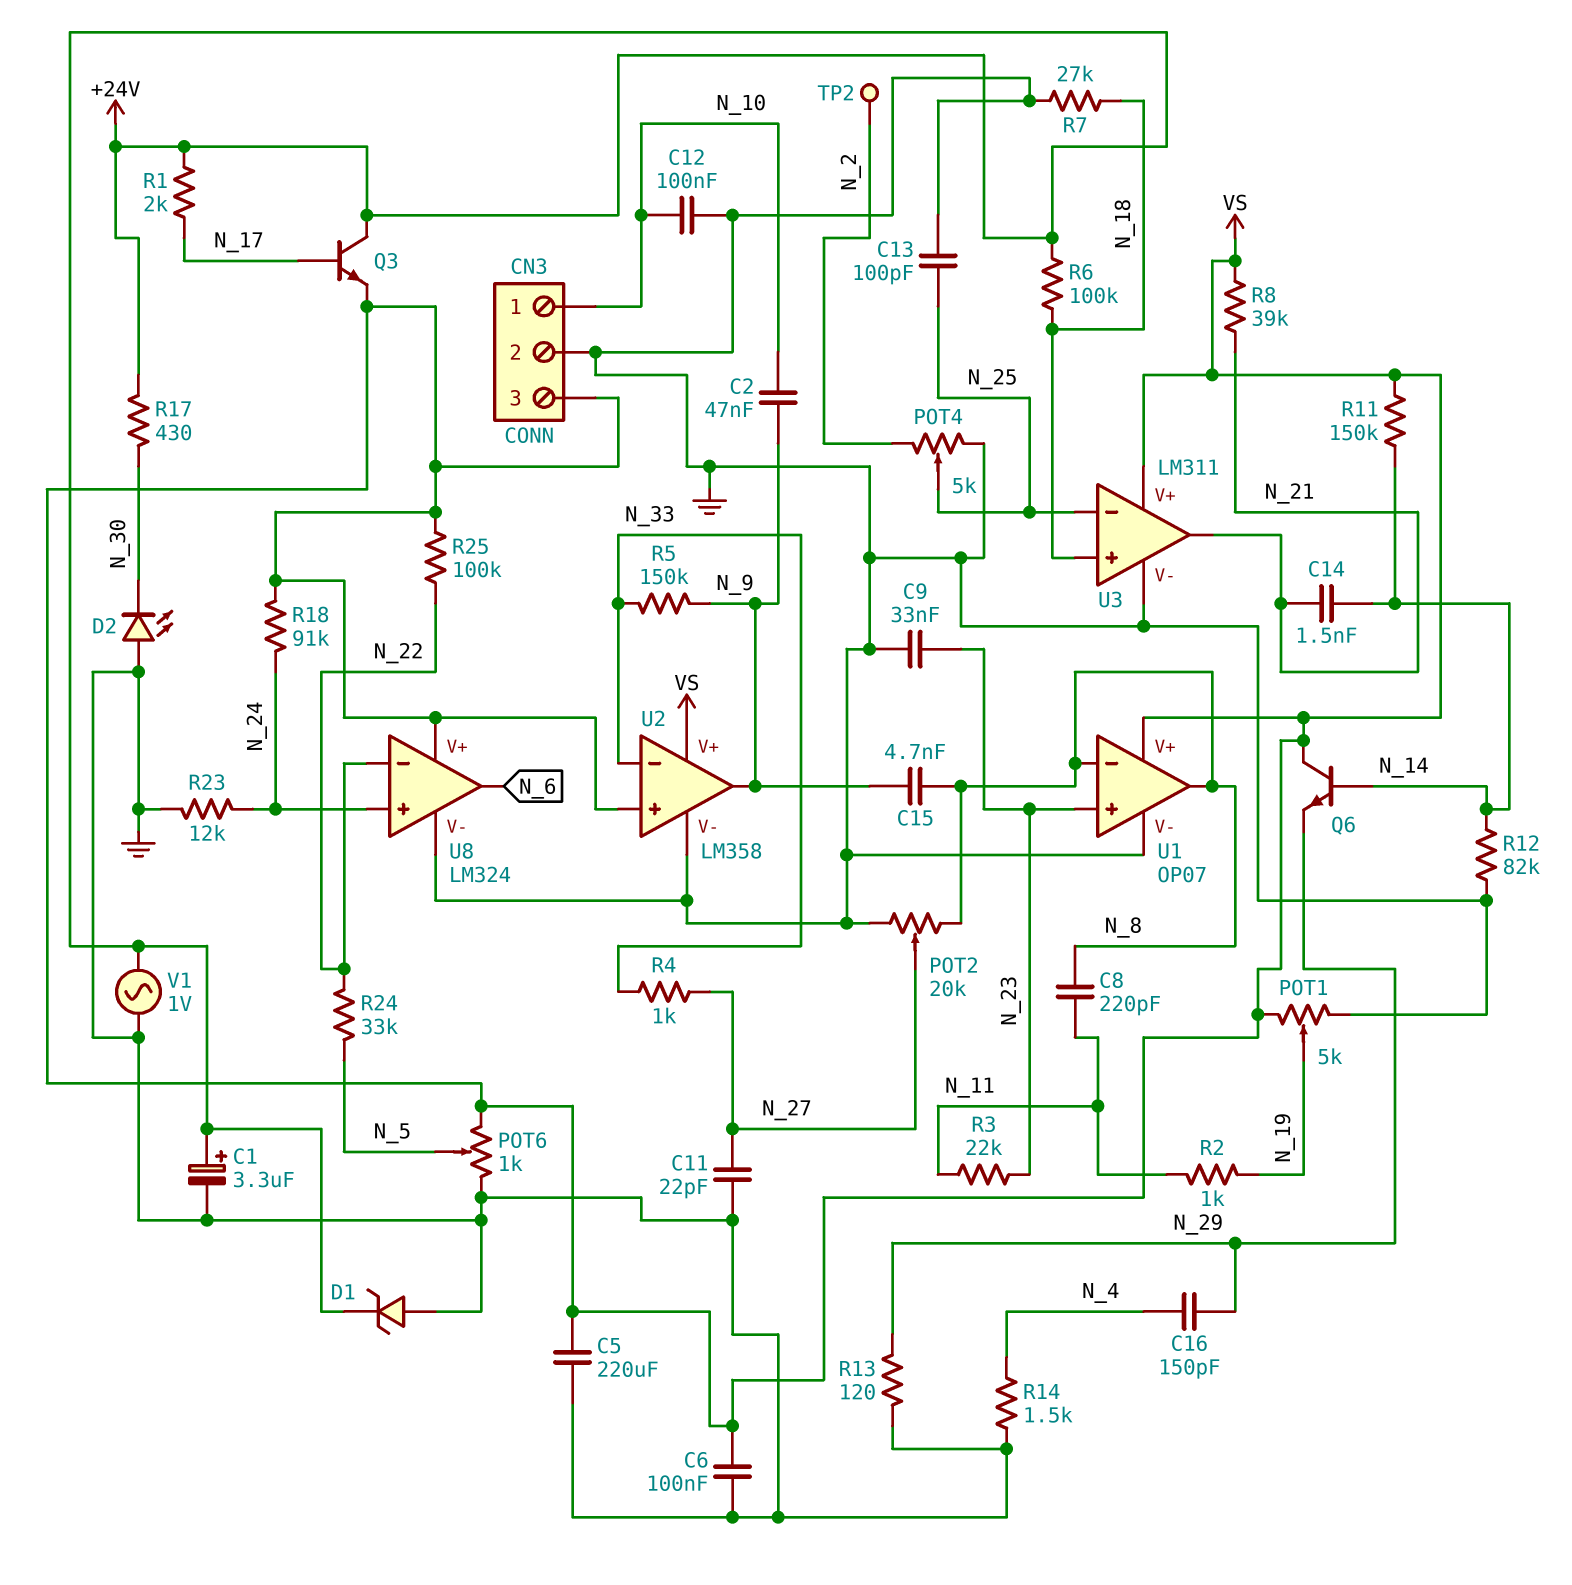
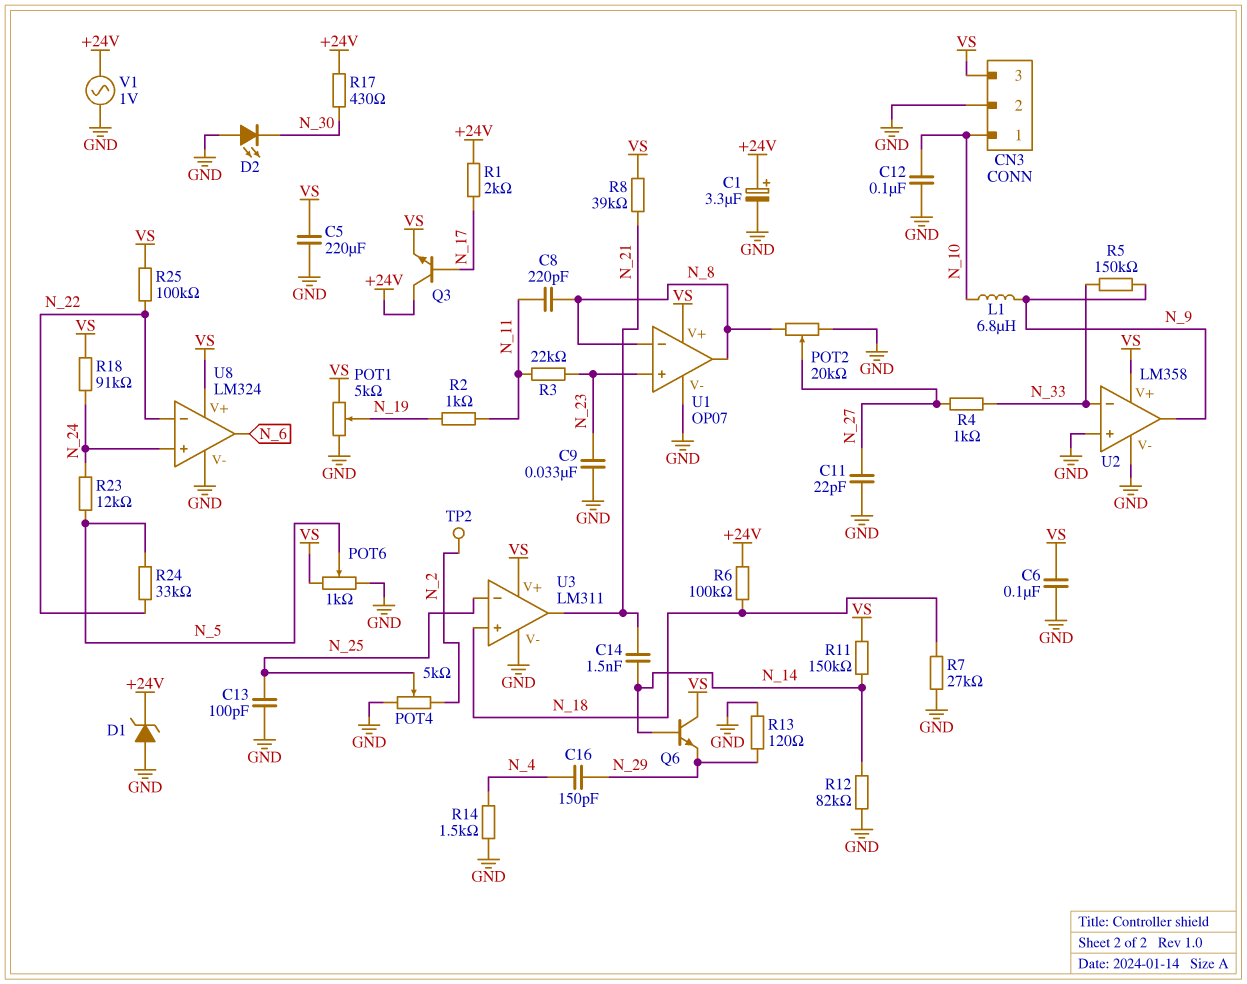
C2: 47nF (N_9, N_10) -> none
C15: 4.7nF (N_8, N_9) -> none
L1: none -> 6.8uH (N_9, N_10)
R23: 12k (GND, N_24) -> 12k (N_5, N_24)
U2 pin in+: VS -> GND

